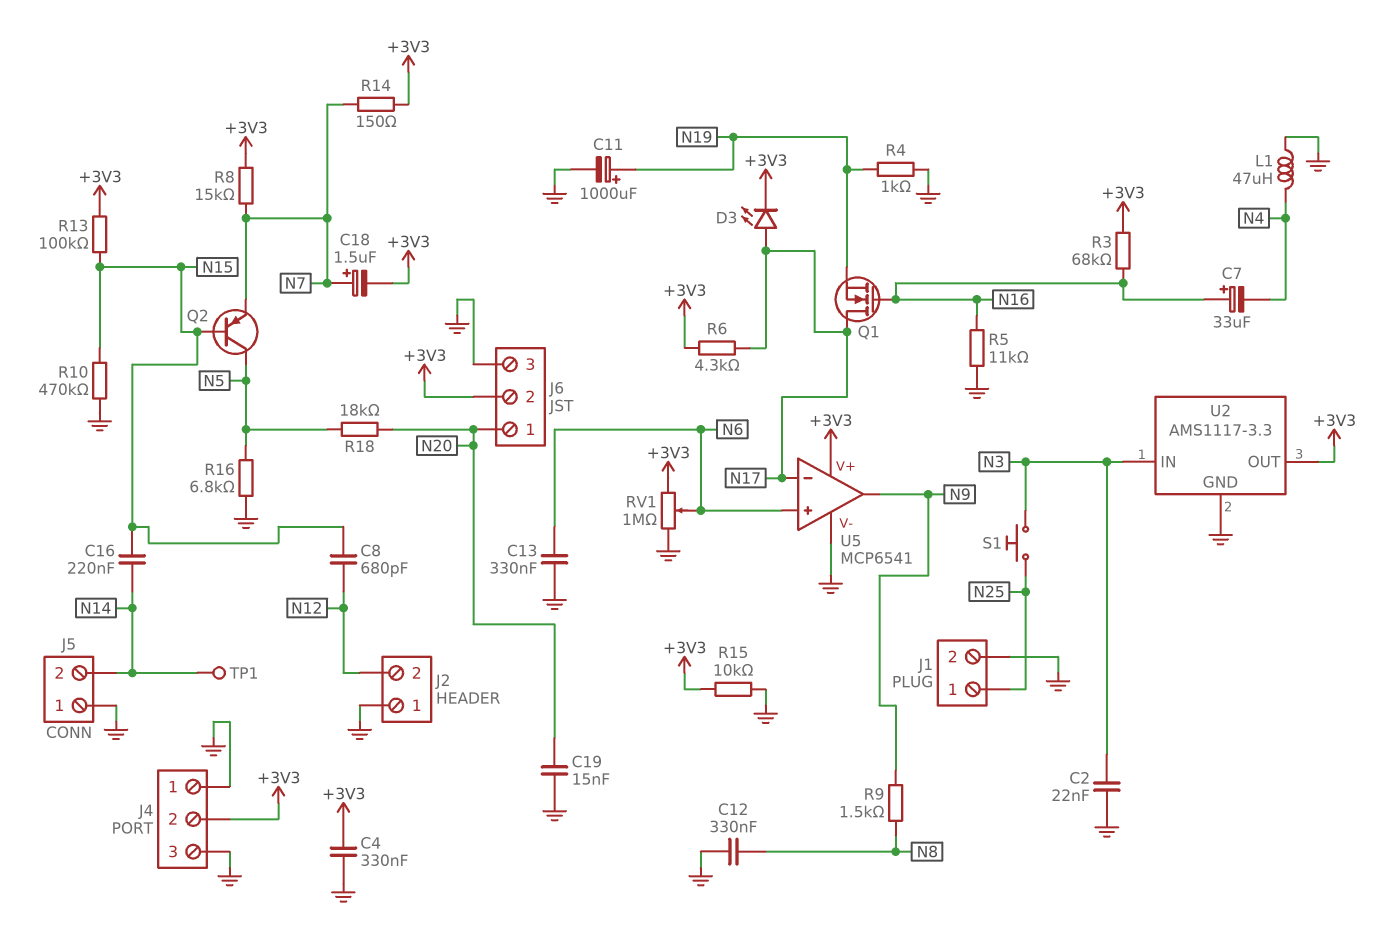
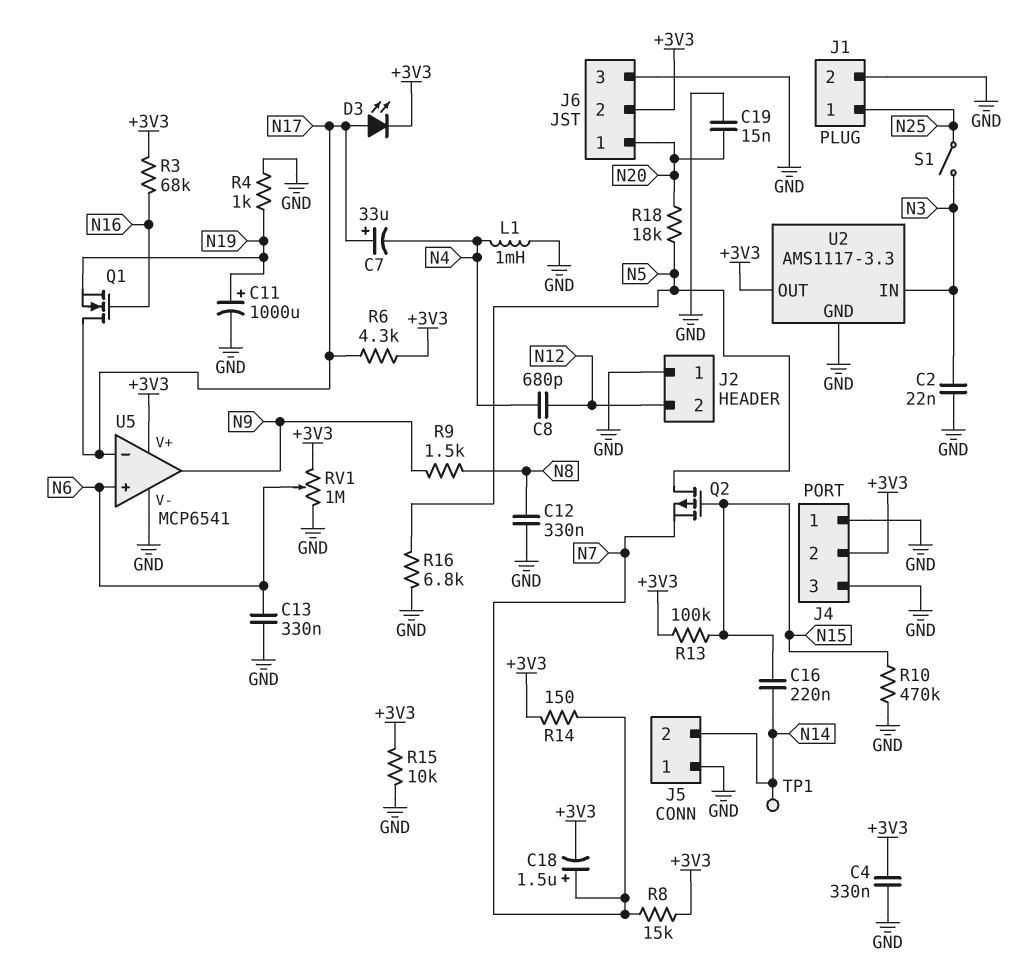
C7: 33uF (plus N16, minus N4) -> 33uF (plus N17, minus N4)
C8: 680pF (N12, N15) -> 680pF (N4, N12)
L1: 47uH (GND, N4) -> 1mH (GND, N4)
Q2: PNP (B N15, C N5, E N7) -> PMOS (G N15, D N5, S N7)
R5: 11k (GND, N16) -> none
S1: button (N3, N25) -> switch (N3, N25)

